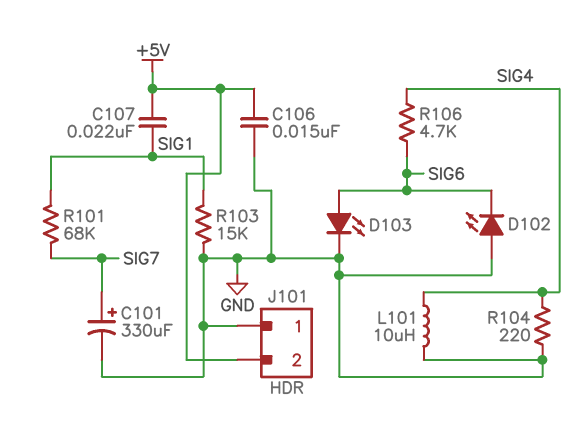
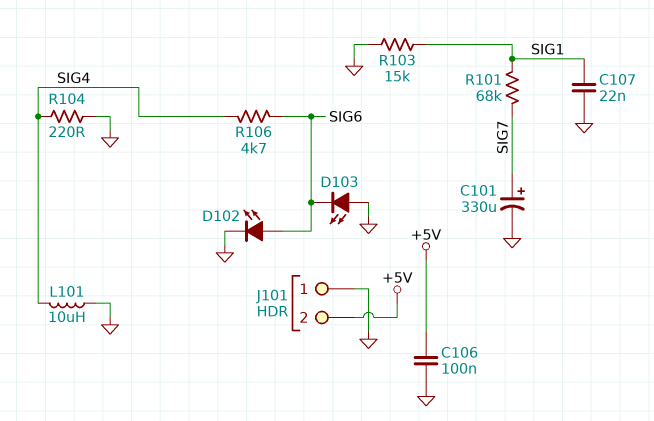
C106: 15nF (+5V, GND) -> 100nF (+5V, GND)
C107: 22nF (+5V, SIG1) -> 22nF (GND, SIG1)
D102: LED (A GND, K SIG6) -> LED (A SIG6, K GND)
D103: LED (A SIG6, K GND) -> LED (A GND, K SIG6)

